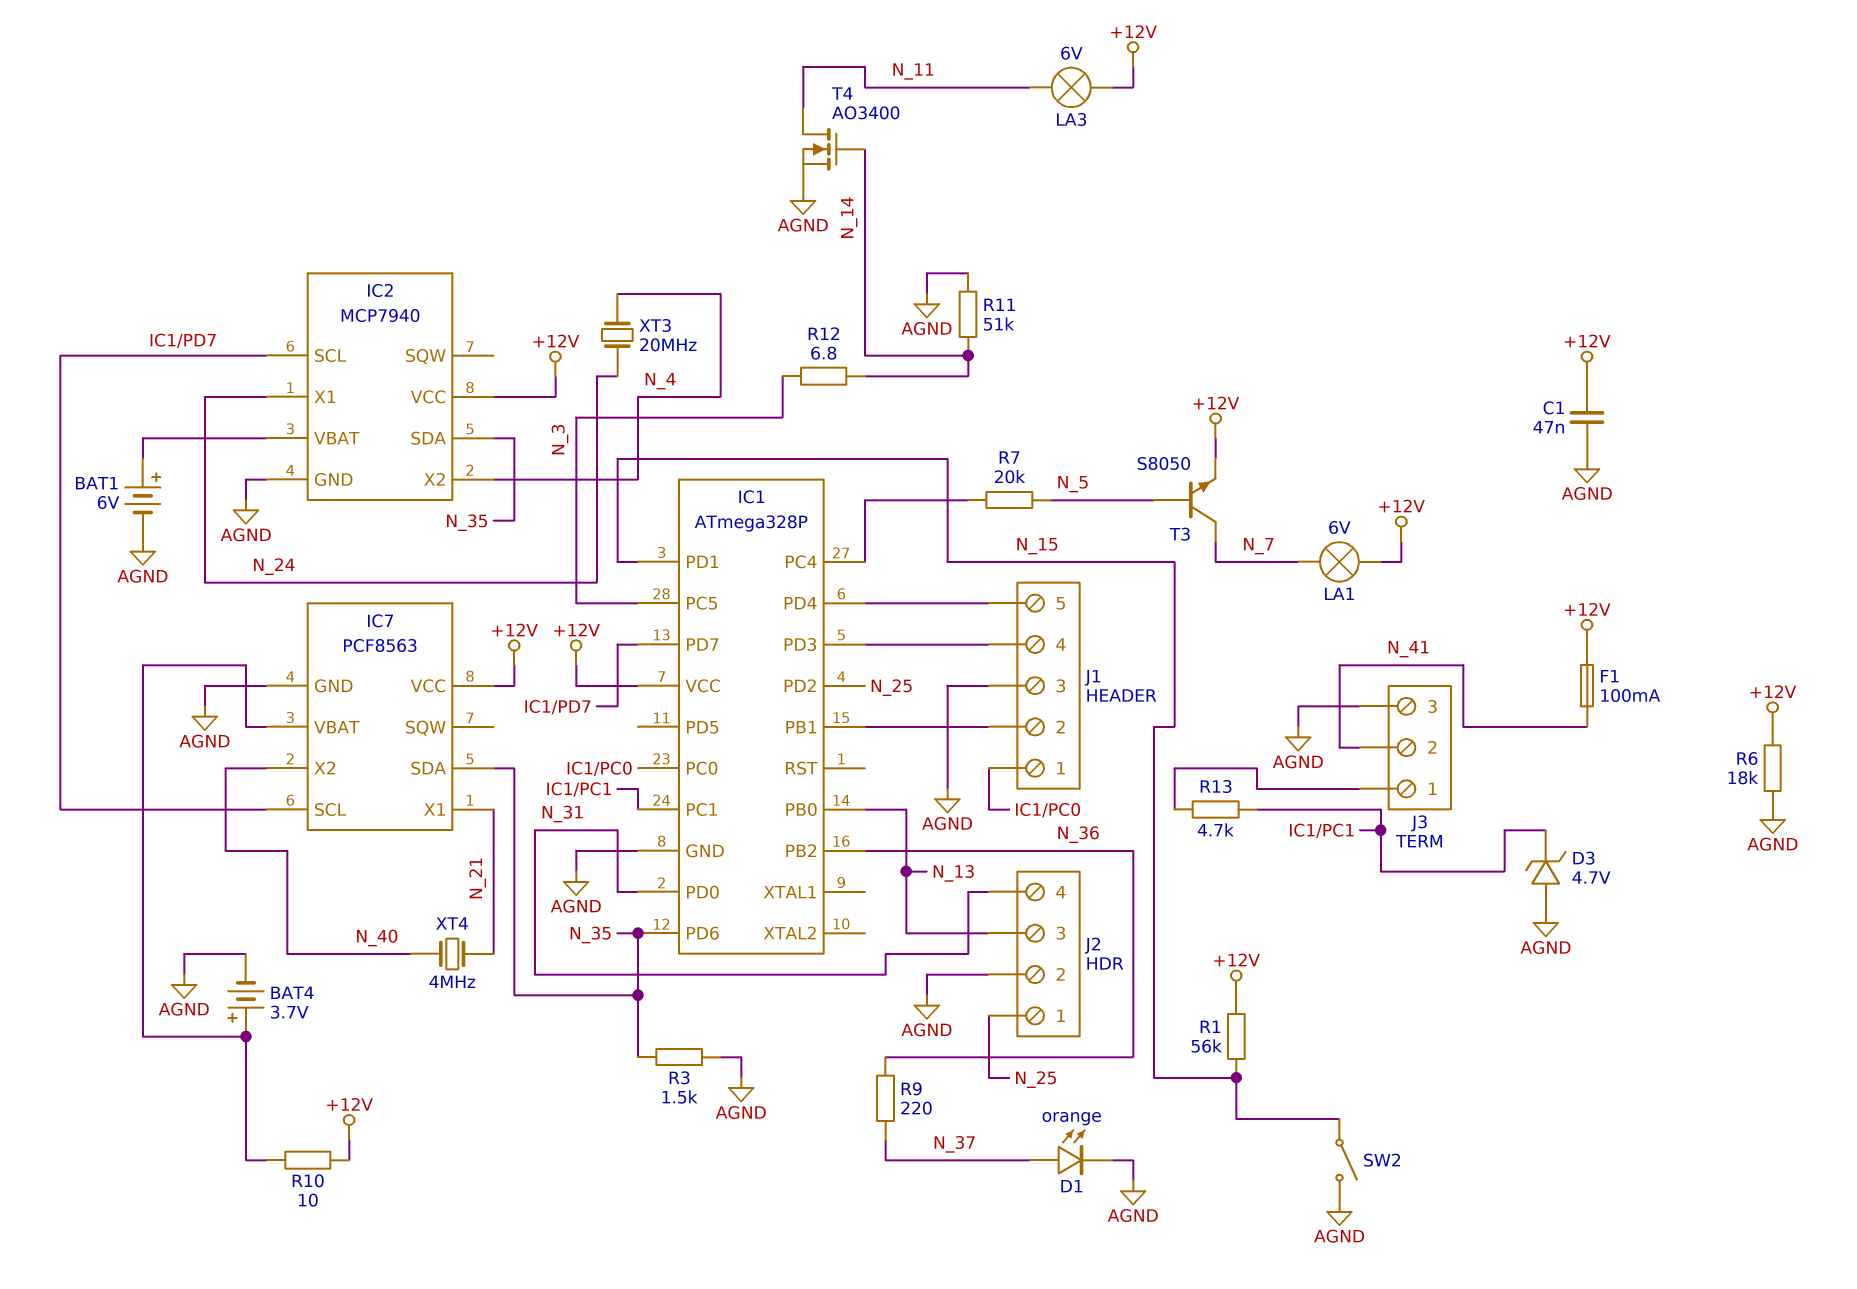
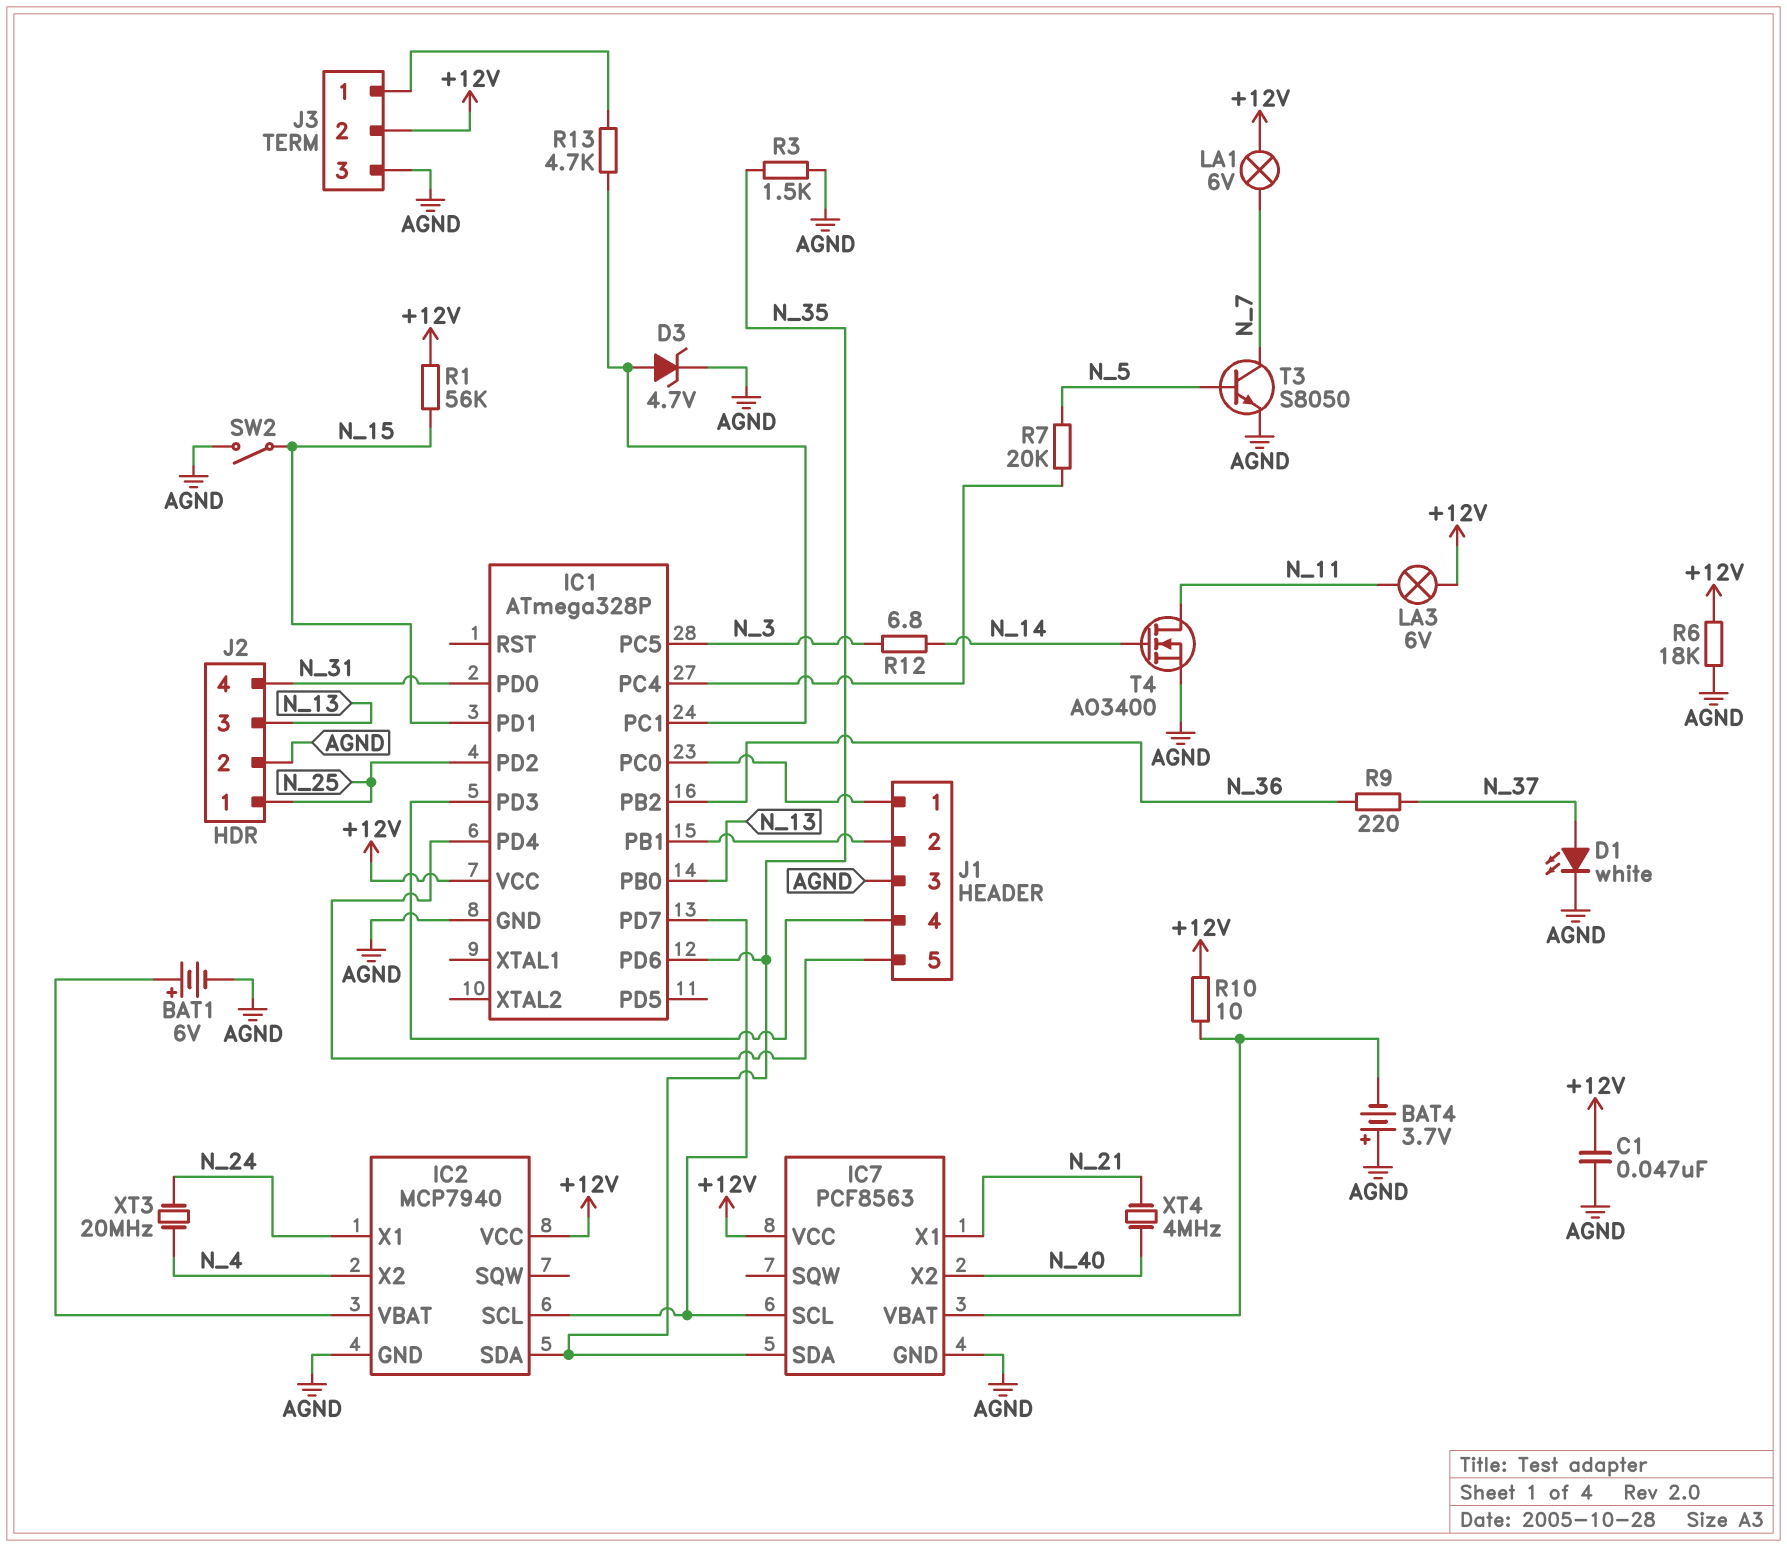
BAT4: 3.7V (plus IC7/VBAT, minus AGND) -> 3.7V (plus AGND, minus IC7/VBAT)
D1: LED orange (A N_37, K AGND) -> LED white (A N_37, K AGND)
D3: zener 4.7V (A AGND, K IC1/PC1) -> zener 4.7V (A IC1/PC1, K AGND)
F1: 100mA (+12V, N_41) -> none
J3 pin 2: N_41 -> +12V
R11: 51k (AGND, N_14) -> none
T3: NPN S8050 (B N_5, C N_7, E +12V) -> NPN S8050 (B N_5, C N_7, E AGND)

